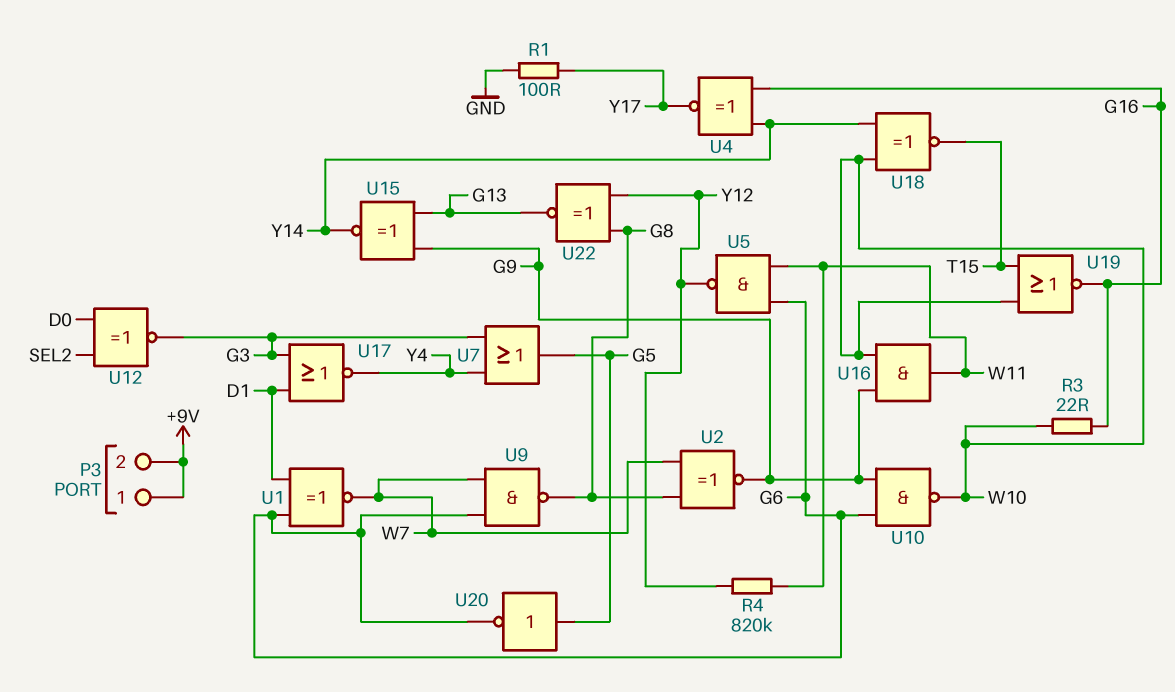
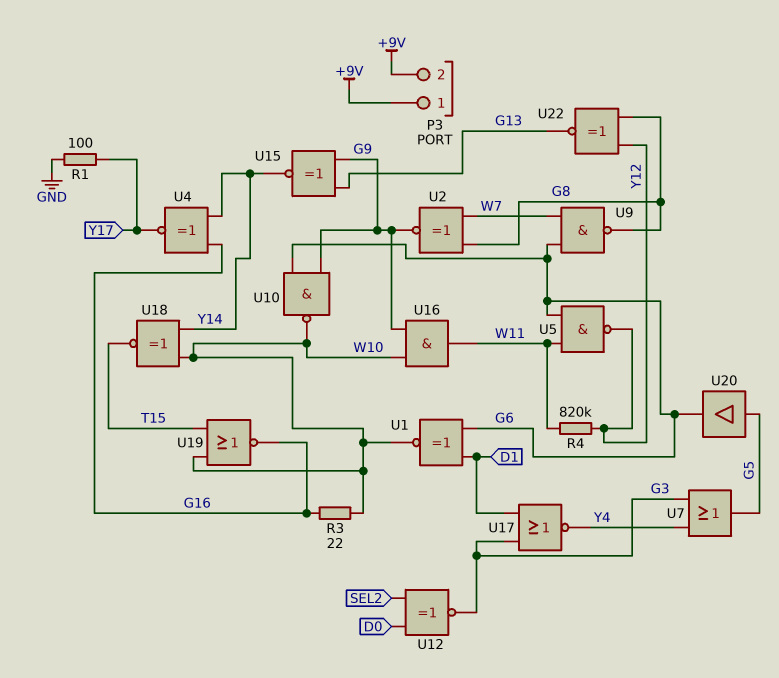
U1: XNOR (in D1, in G6, out W7) -> XNOR (in D1, in G6, out W10)
U20: NOT (in G5, out G6) -> buffer (in G5, out G6)

